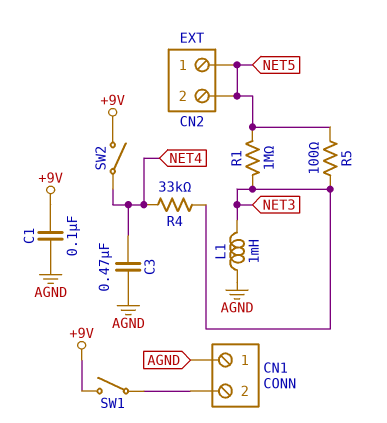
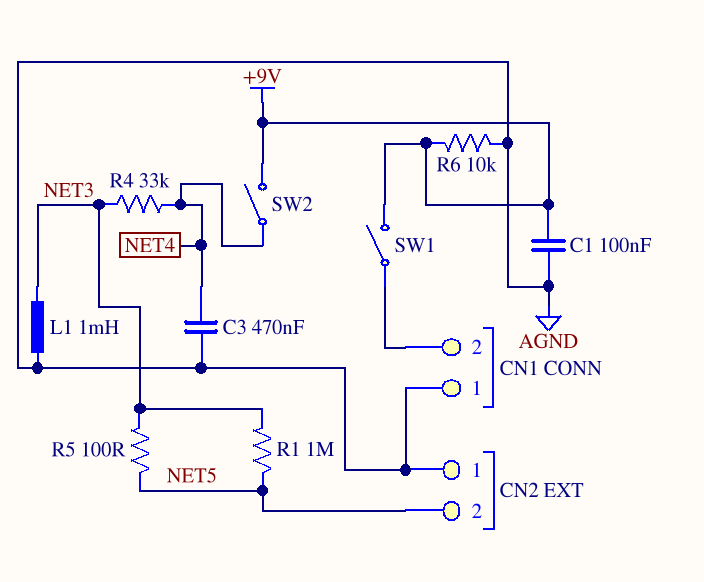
CN2 pin 1: NET5 -> AGND
R6: none -> 10k (+9V, AGND)

